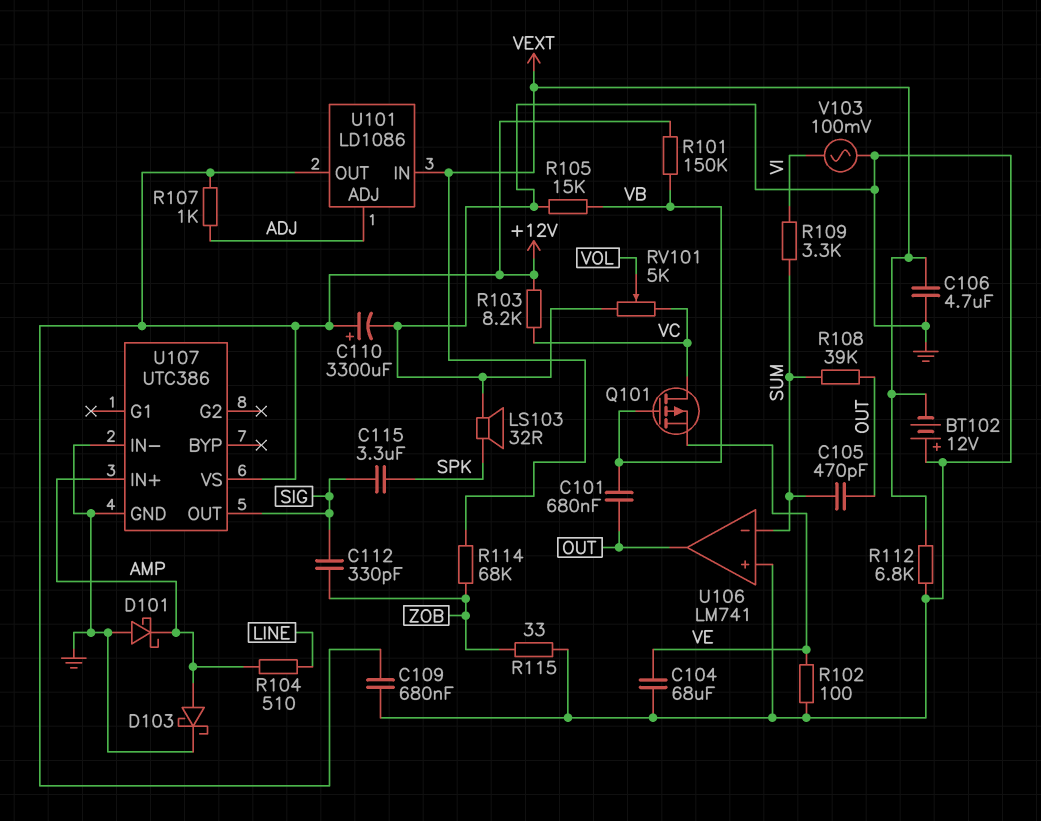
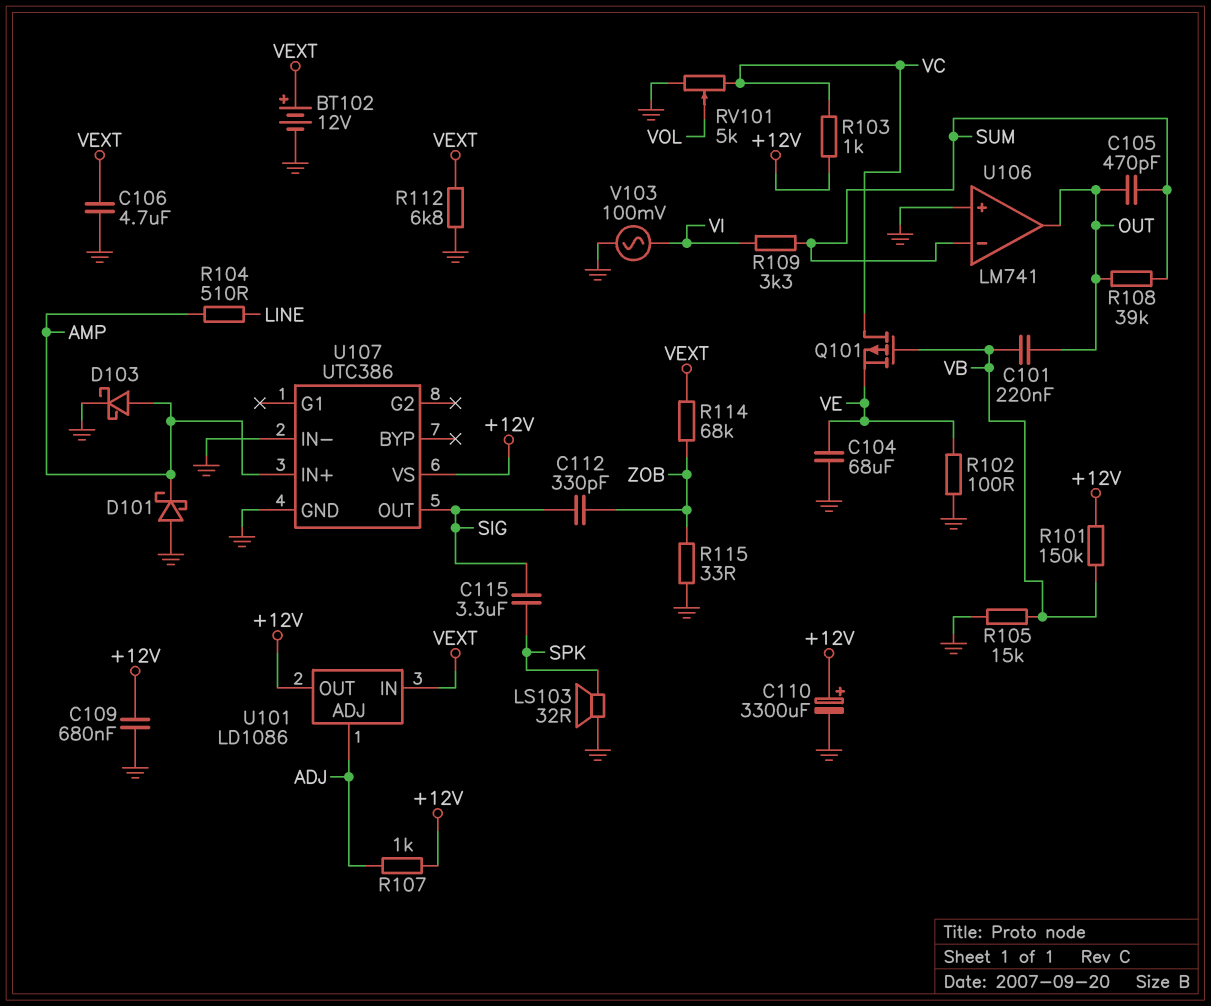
BT102: 12V (plus GND, minus VEXT) -> 12V (plus VEXT, minus GND)
C101: 680nF (OUT, VB) -> 220nF (OUT, VB)
R103: 8.2k (+12V, VC) -> 1k (+12V, VC)

